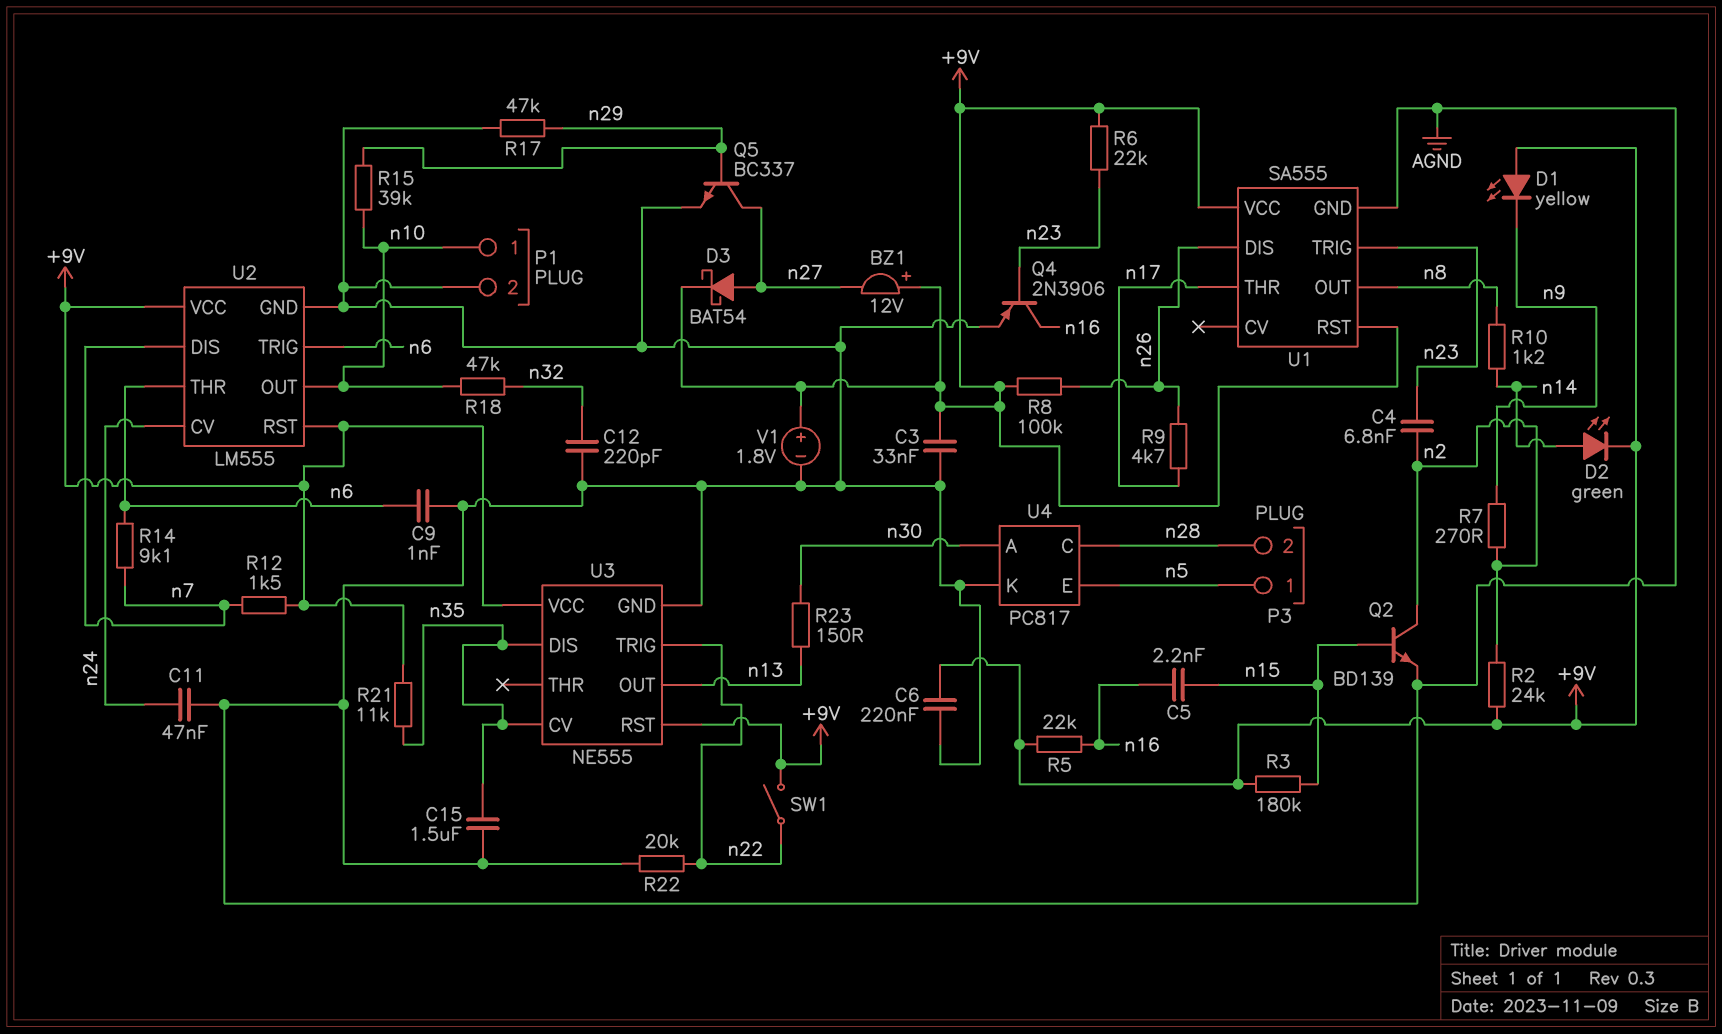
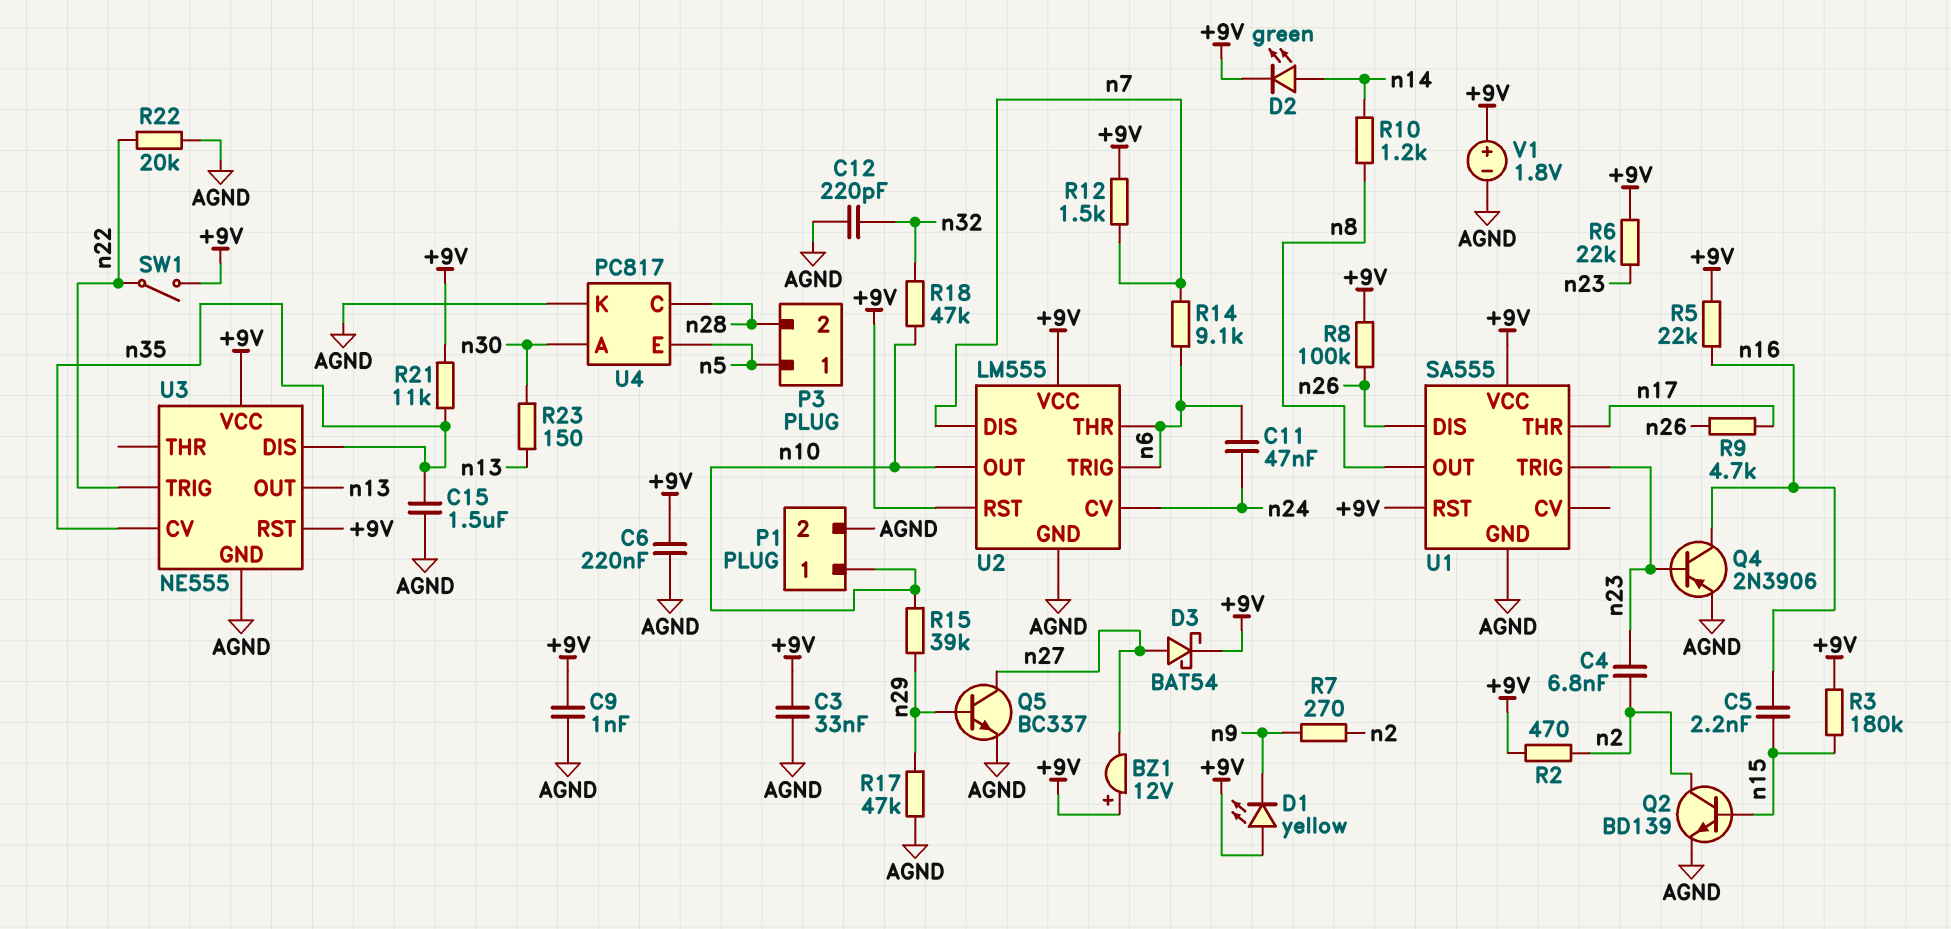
C9: 1nF (AGND, n6) -> 1nF (+9V, AGND)
C11: 47nF (AGND, n24) -> 47nF (n6, n24)
R2: 24k (+9V, n2) -> 470 (+9V, n2)

